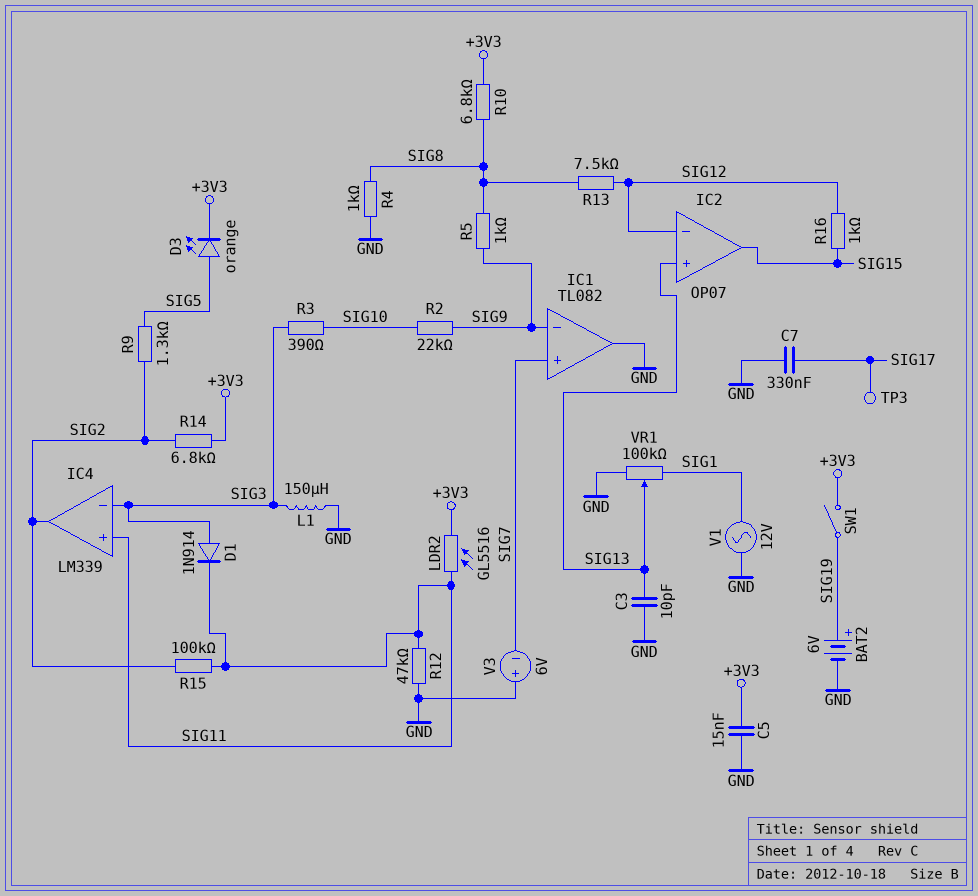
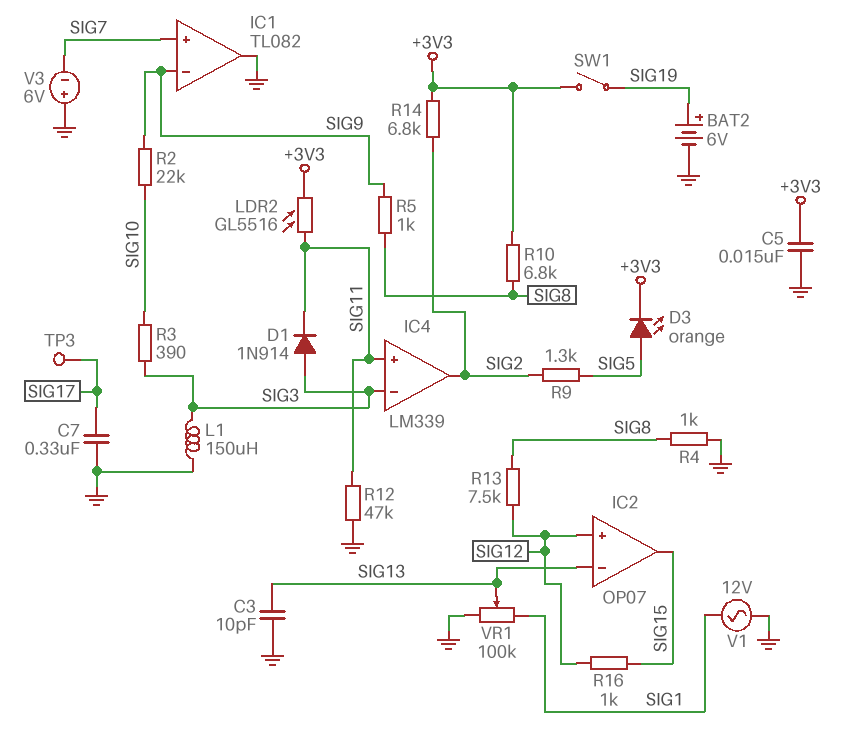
IC2 pin in+: SIG13 -> SIG12
IC2 pin in-: SIG12 -> SIG13
R15: 100k (SIG2, SIG11) -> none

